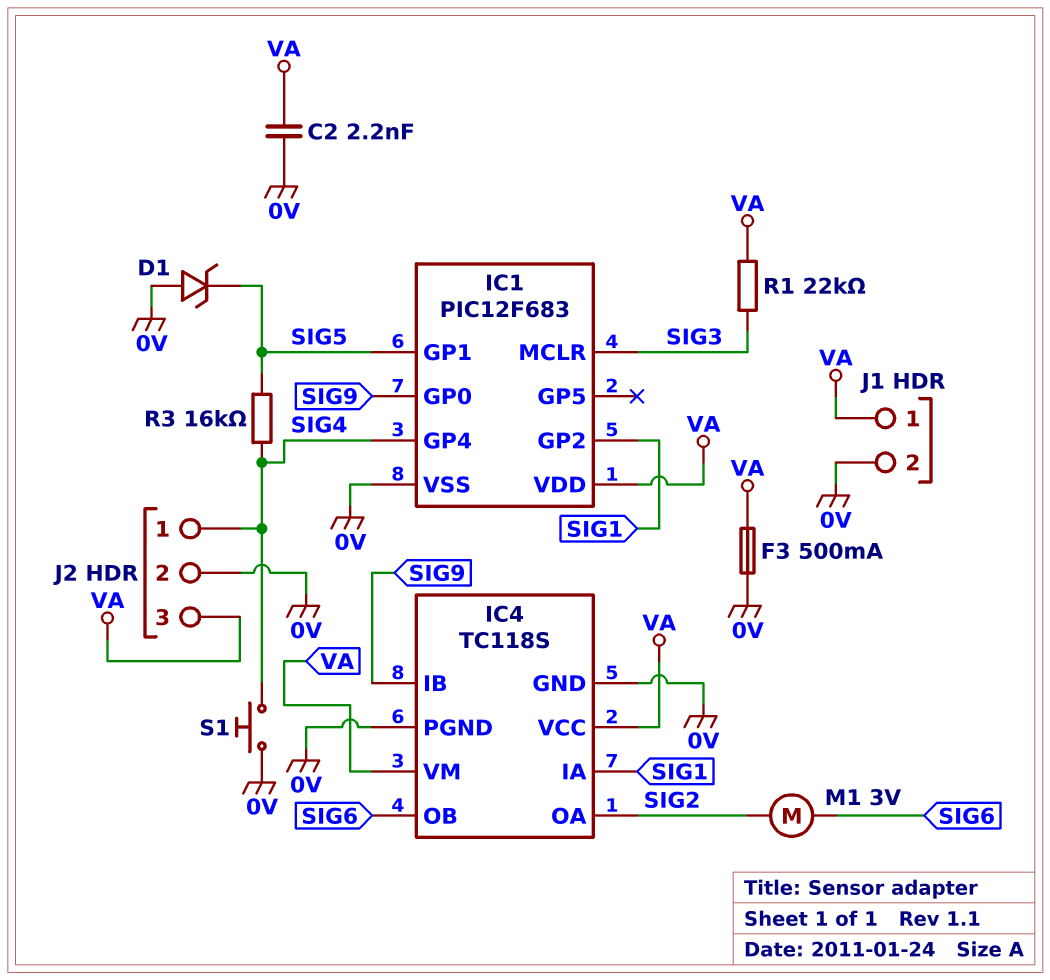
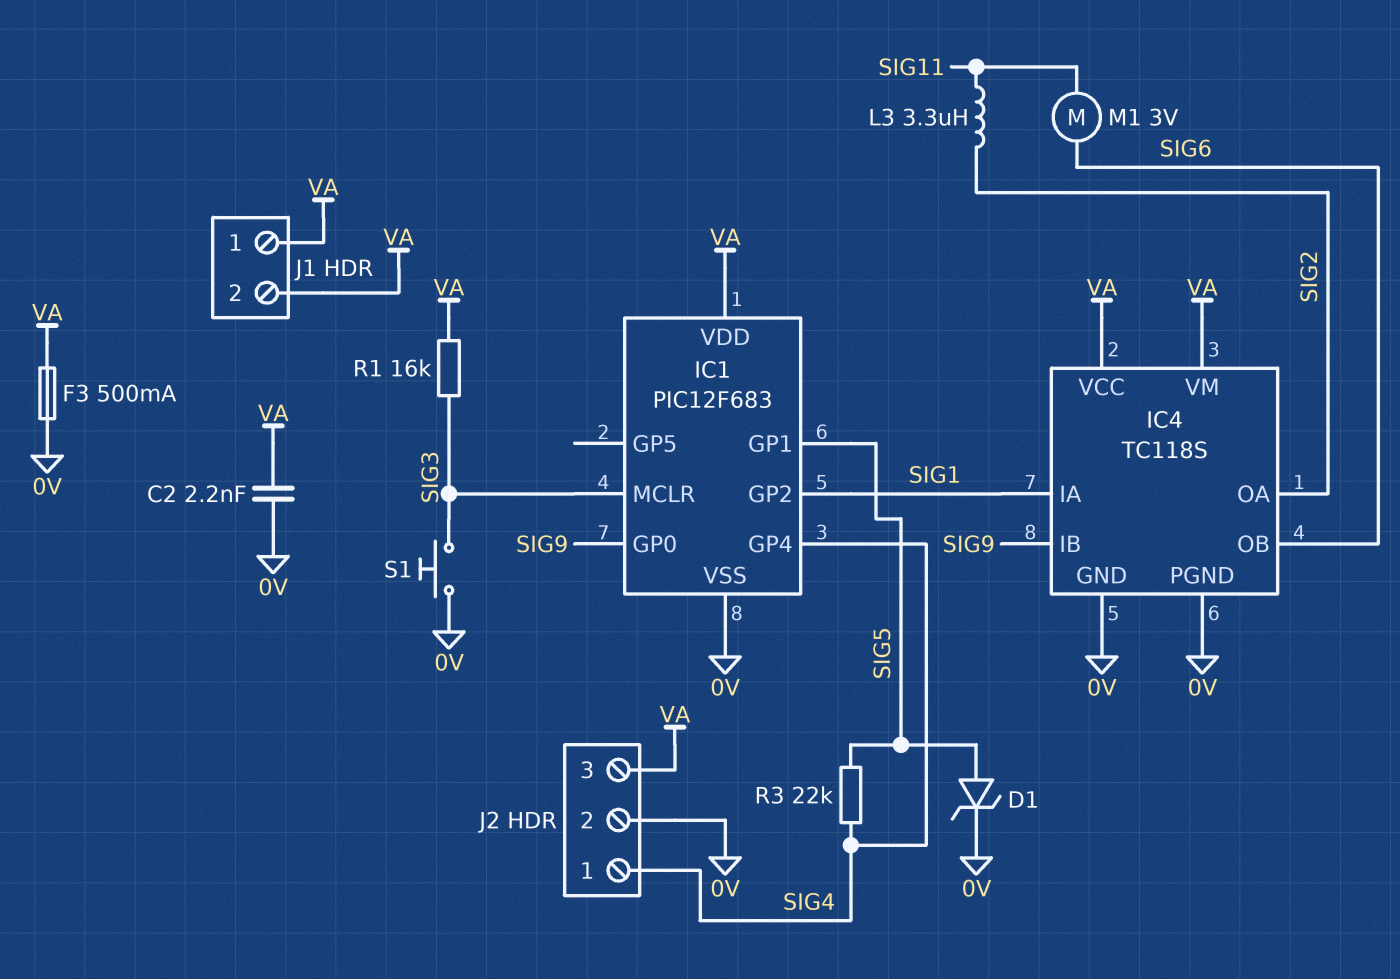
D1: zener (A 0V, K SIG5) -> zener (A SIG5, K 0V)
J1 pin 2: 0V -> VA
L3: none -> 3.3uH (SIG2, SIG11)
M1: motor 3V (SIG2, SIG6) -> motor 3V (SIG6, SIG11)
R1: 22k (SIG3, VA) -> 16k (SIG3, VA)
R3: 16k (SIG4, SIG5) -> 22k (SIG4, SIG5)
S1: button (0V, SIG4) -> button (0V, SIG3)

